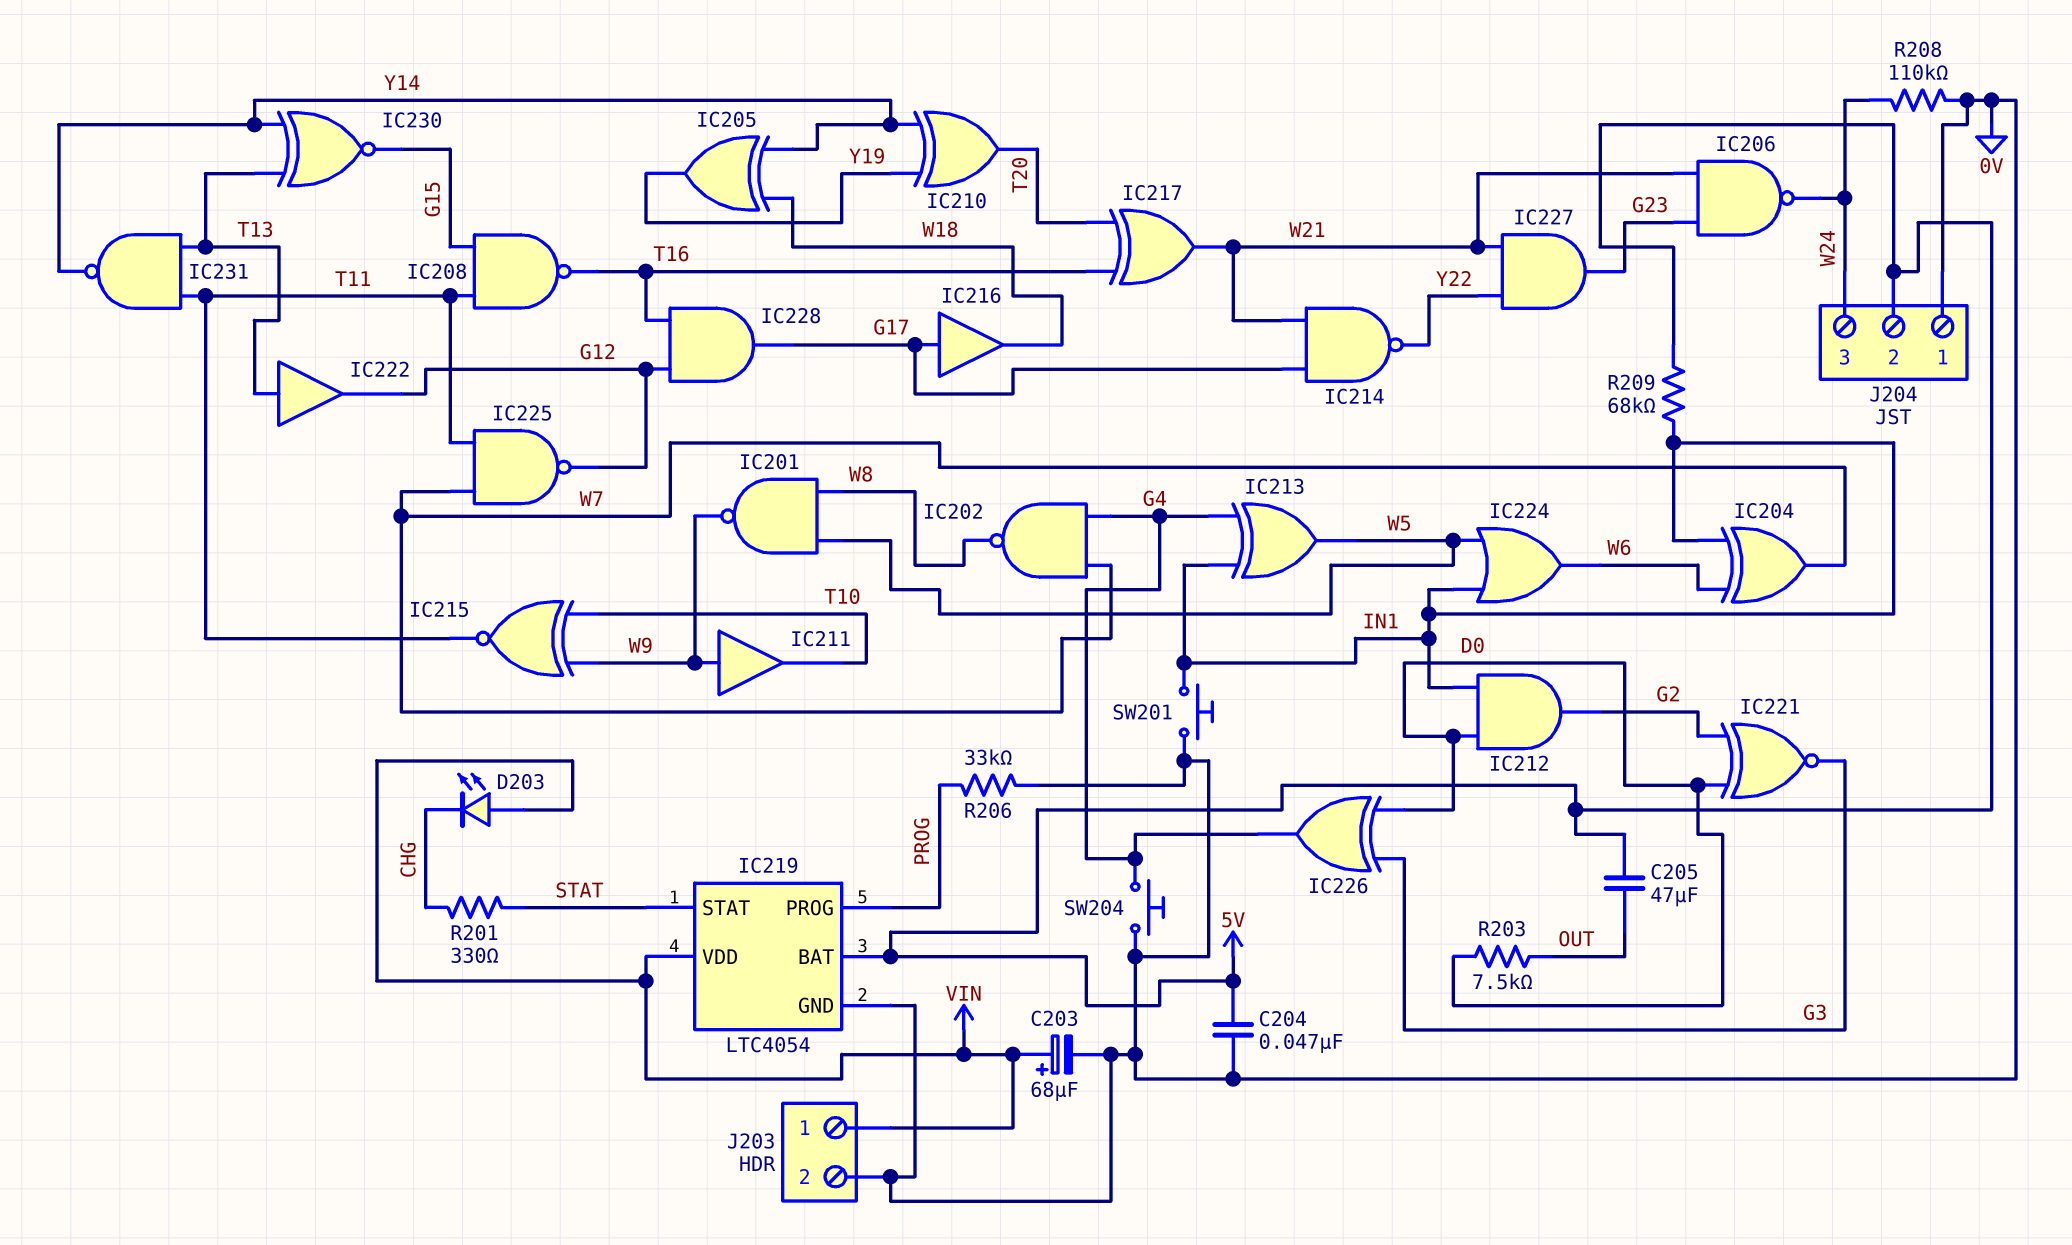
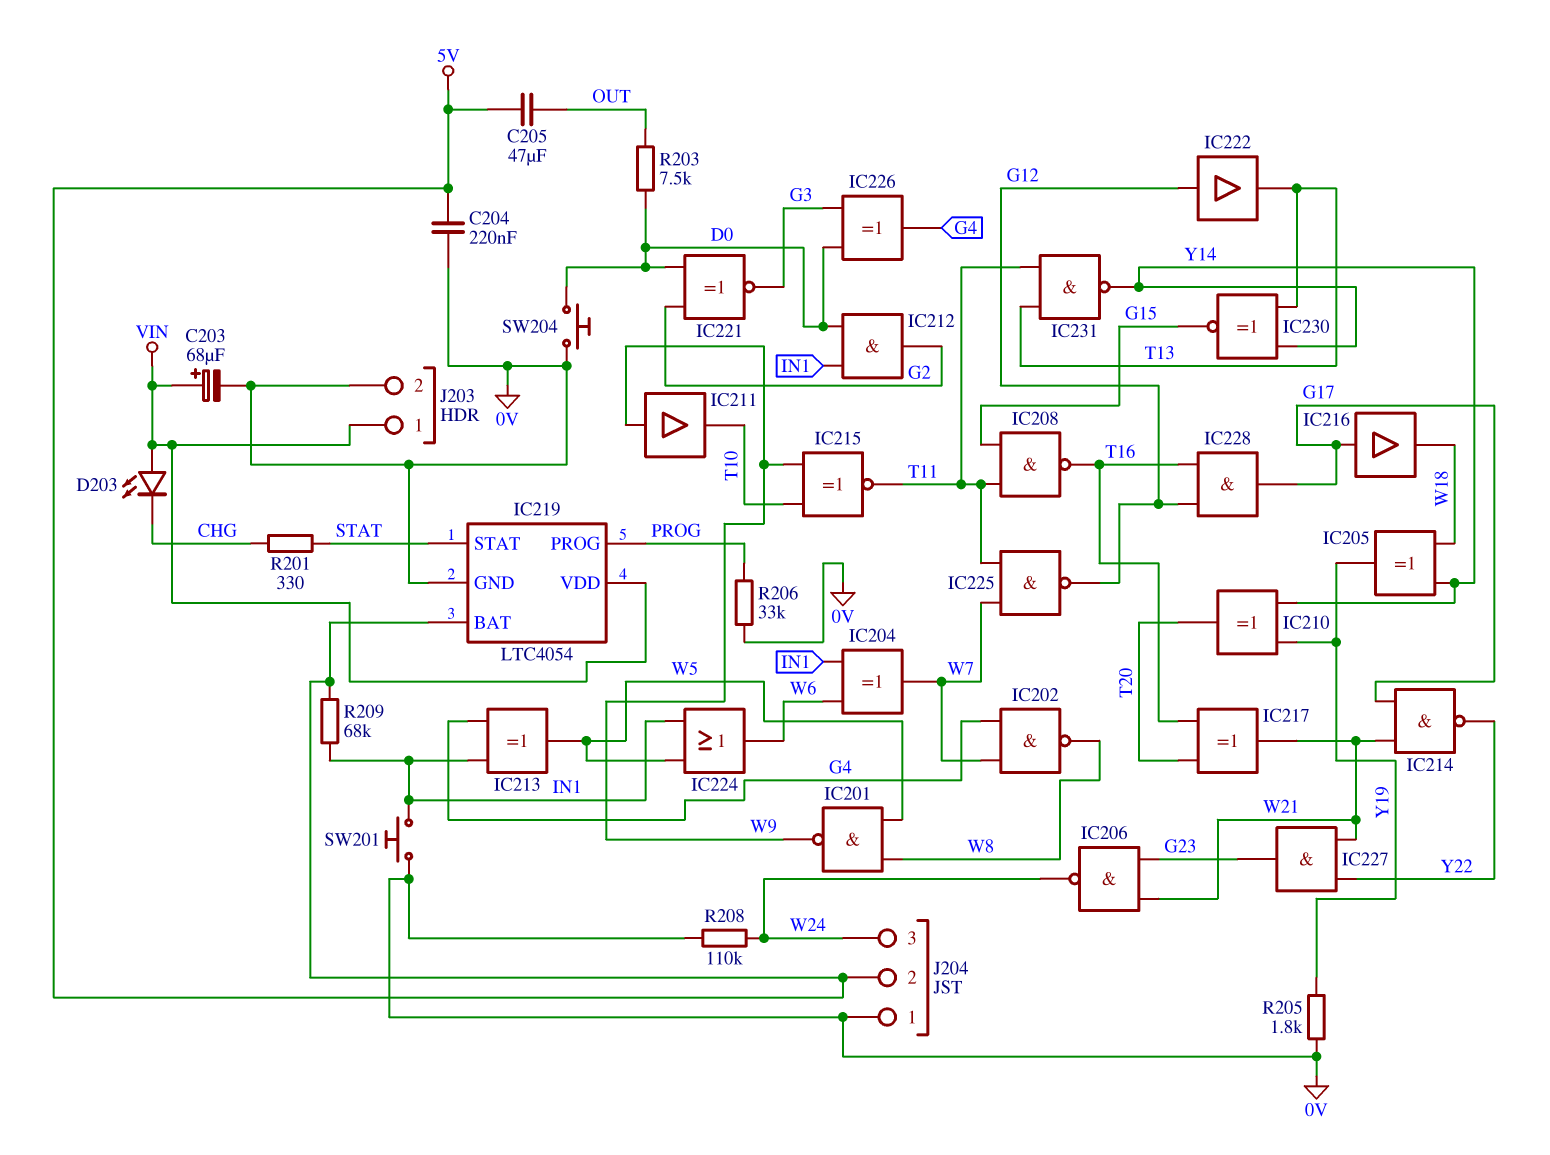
C204: 47nF (0V, 5V) -> 220nF (0V, 5V)
IC222: buffer (in T13, out G12) -> buffer (in G12, out T13)
R205: none -> 1.8k (0V, Y19)
SW204: button (0V, G4) -> button (0V, D0)

